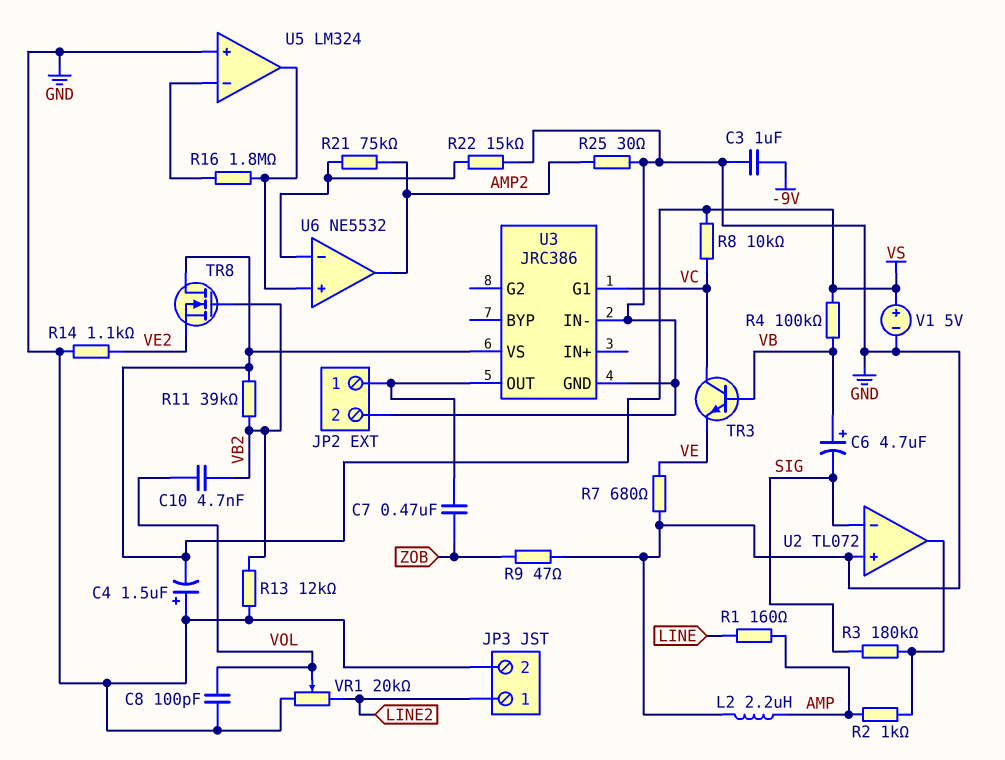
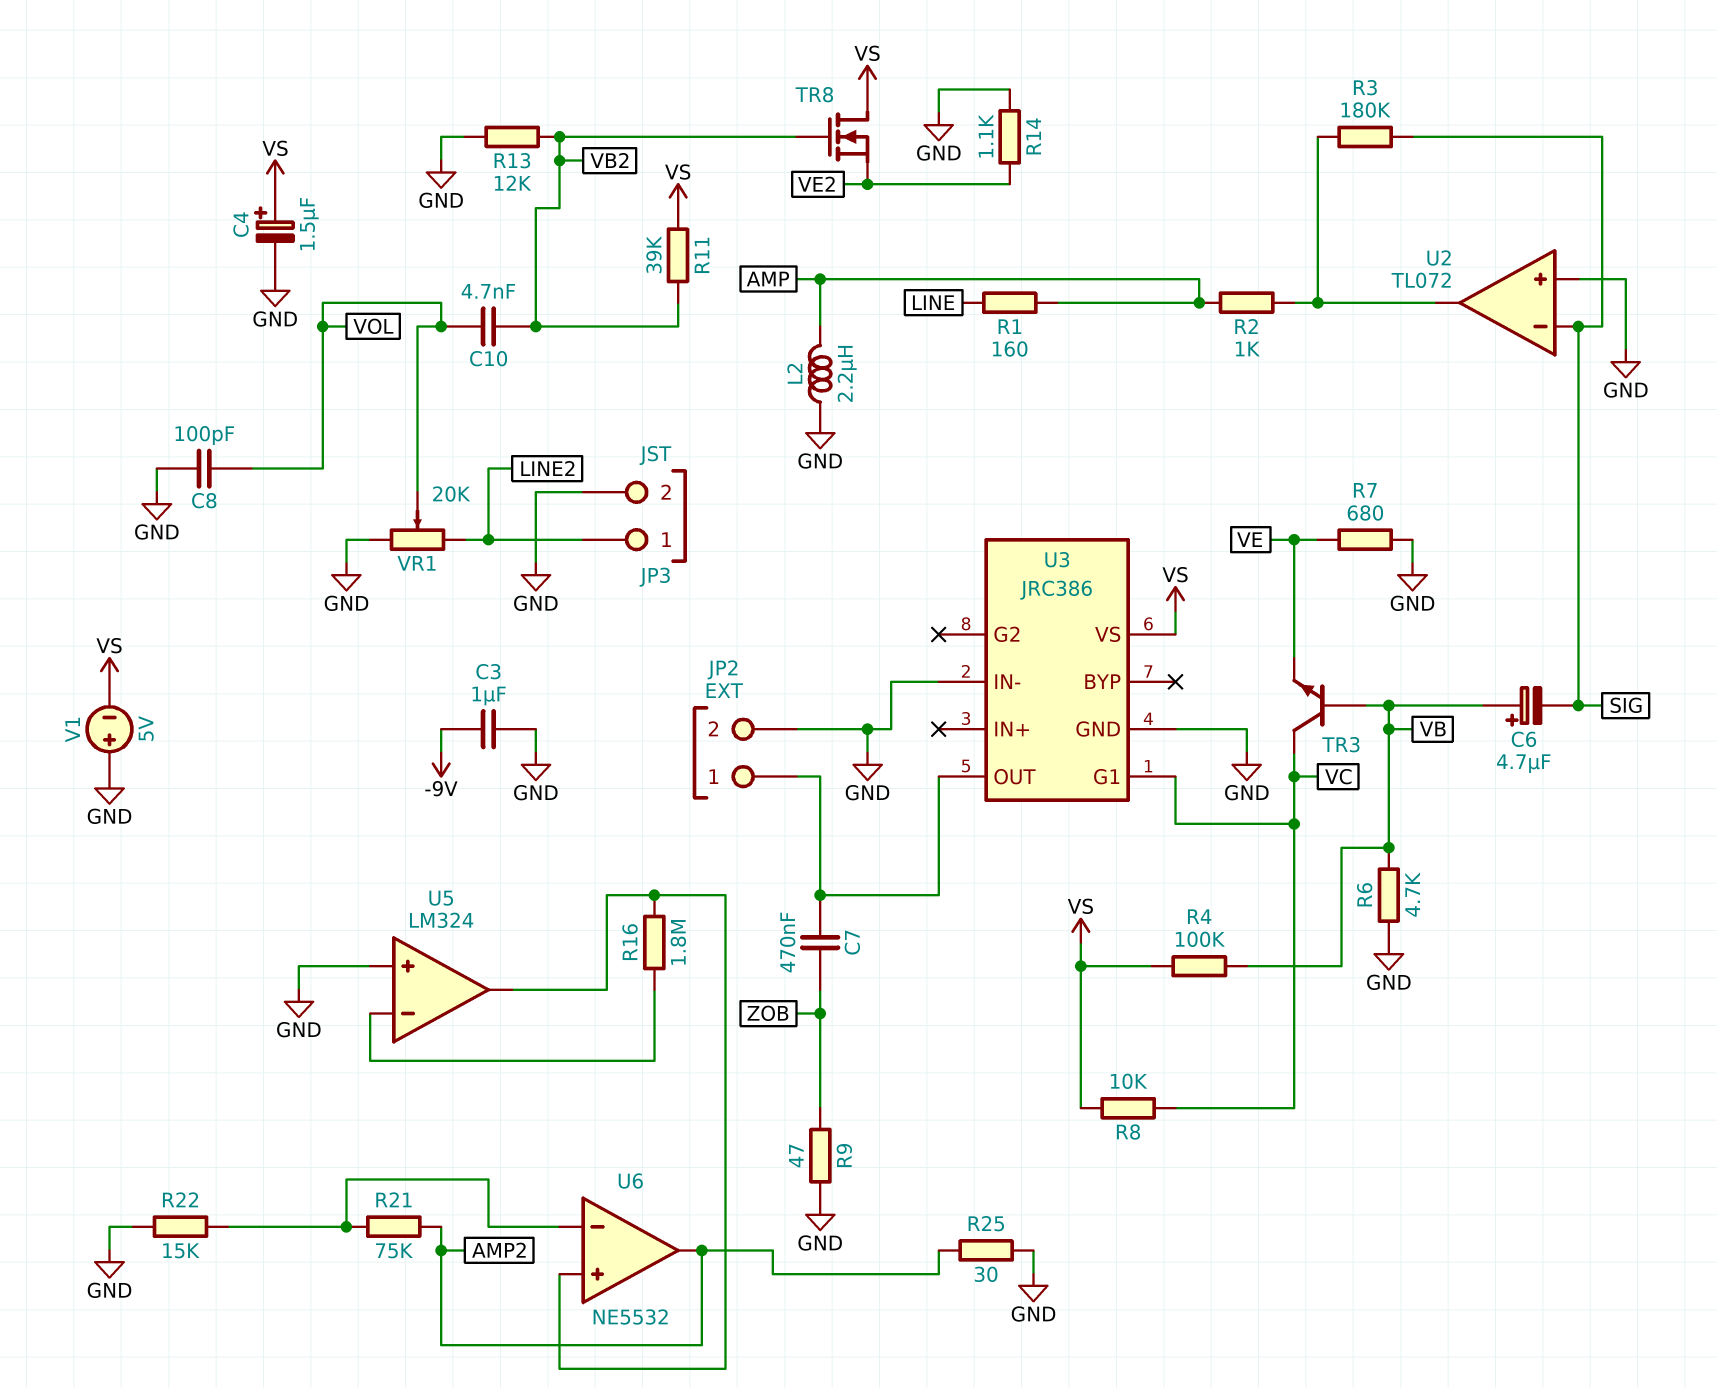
C4: 1.5uF (plus GND, minus VS) -> 1.5uF (plus VS, minus GND)
R6: none -> 4.7k (GND, VB)
V1: 5V (plus VS, minus GND) -> 5V (plus GND, minus VS)

